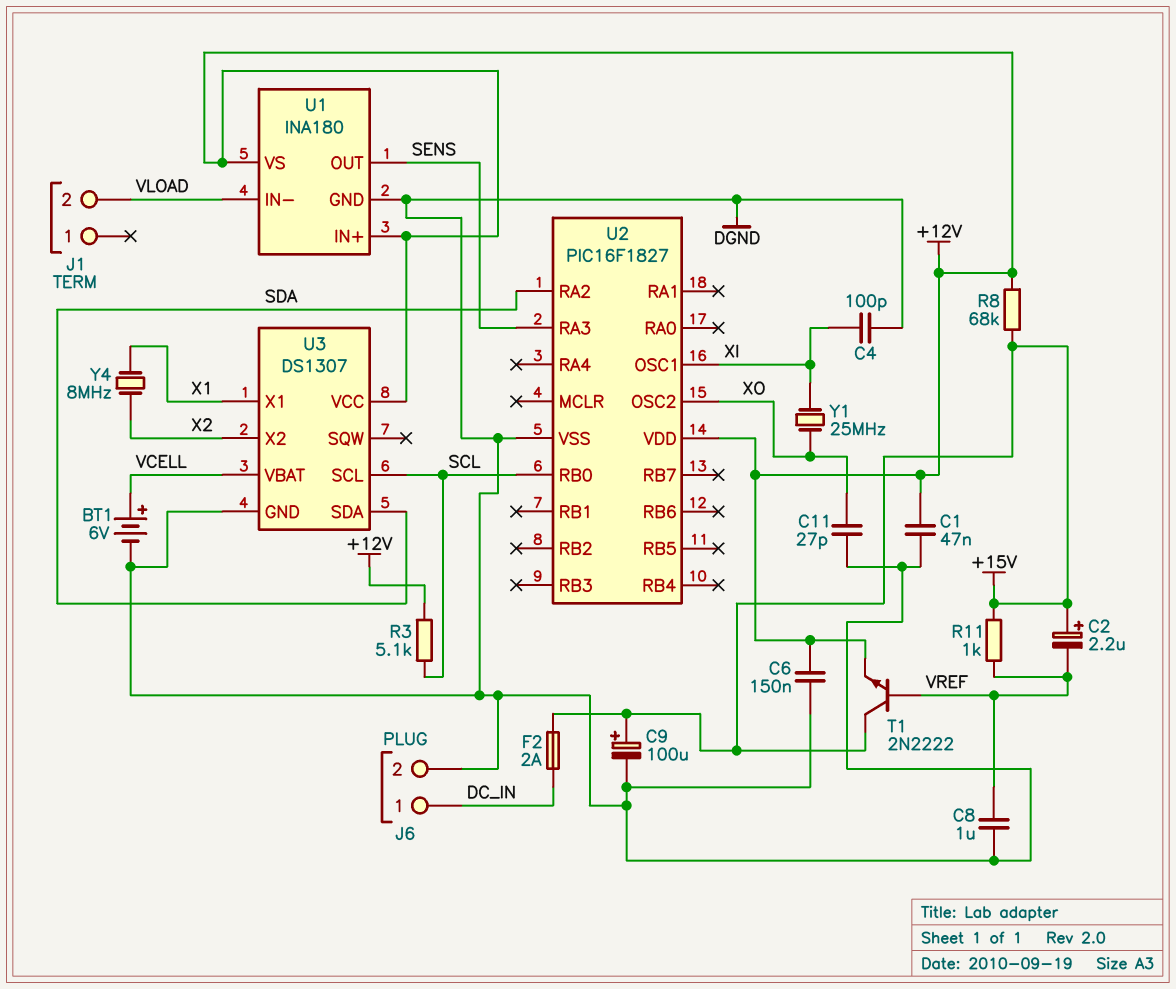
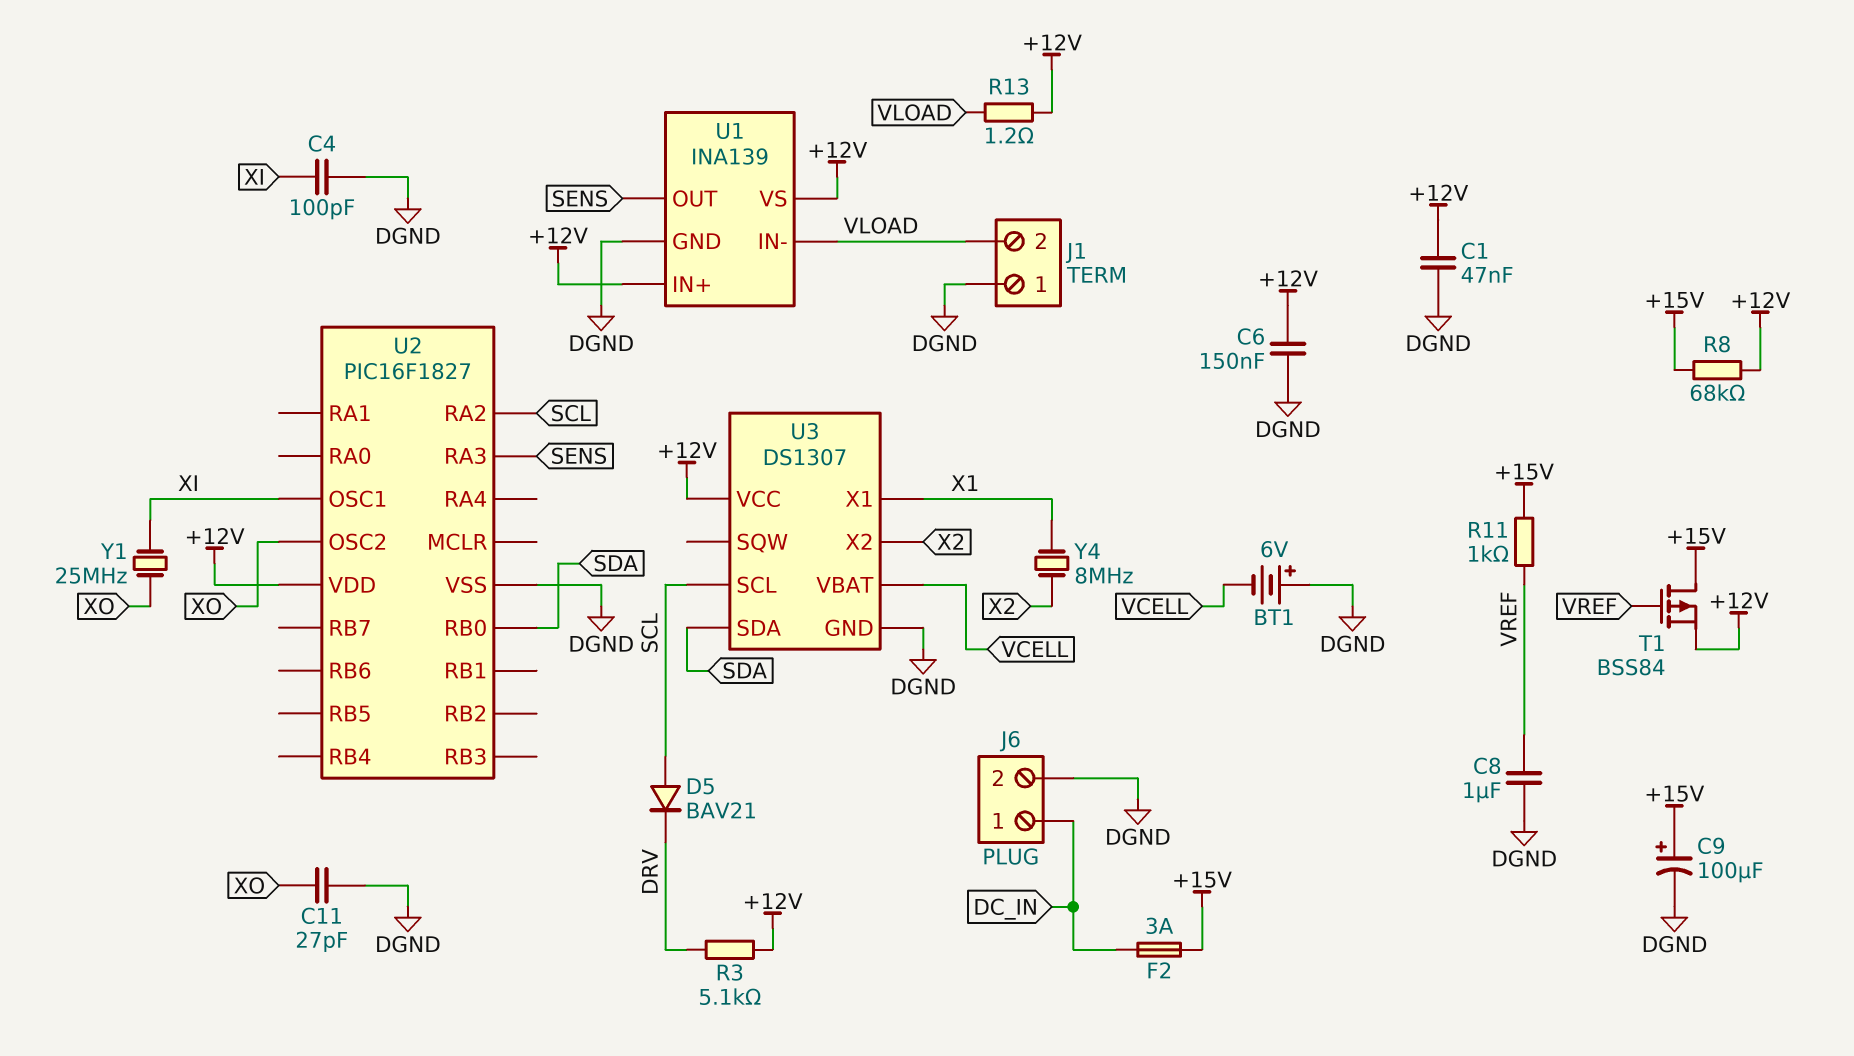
BT1: 6V (plus VCELL, minus DGND) -> 6V (plus DGND, minus VCELL)
C2: 2.2uF (plus +15V, minus VREF) -> none
D5: none -> diode BAV21 (A SCL, K DRV)
F2: 2A (+15V, DC_IN) -> 3A (+15V, DC_IN)
J1 pin 1: none -> DGND
R3: 5.1k (+12V, SCL) -> 5.1k (+12V, DRV)
R13: none -> 1.2 (+12V, VLOAD)
T1: NPN 2N2222 (B VREF, C +15V, E +12V) -> PMOS BSS84 (G VREF, D +15V, S +12V)
U1: INA180 -> INA139
U2 pin RA2: SDA -> SCL
U2 pin RB0: SCL -> SDA

